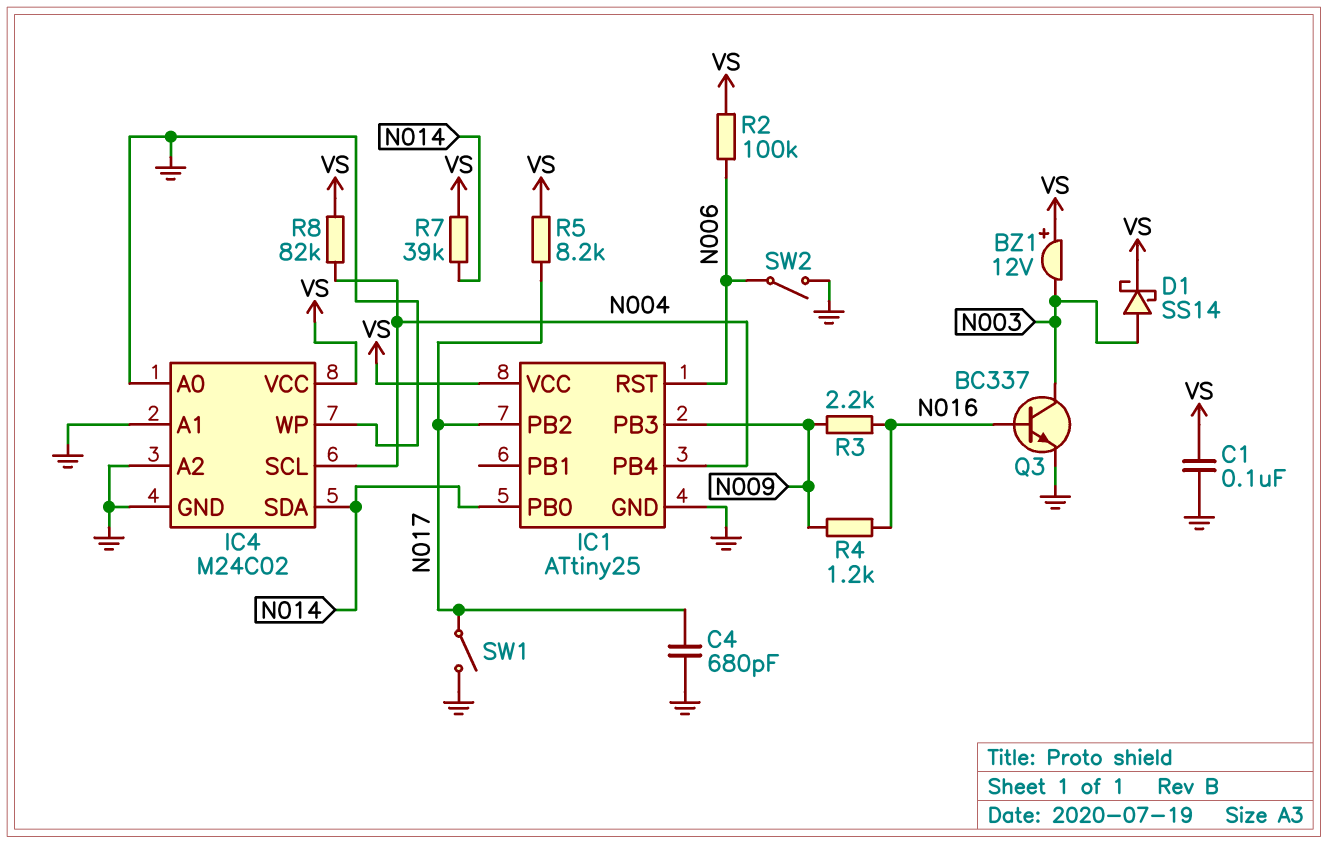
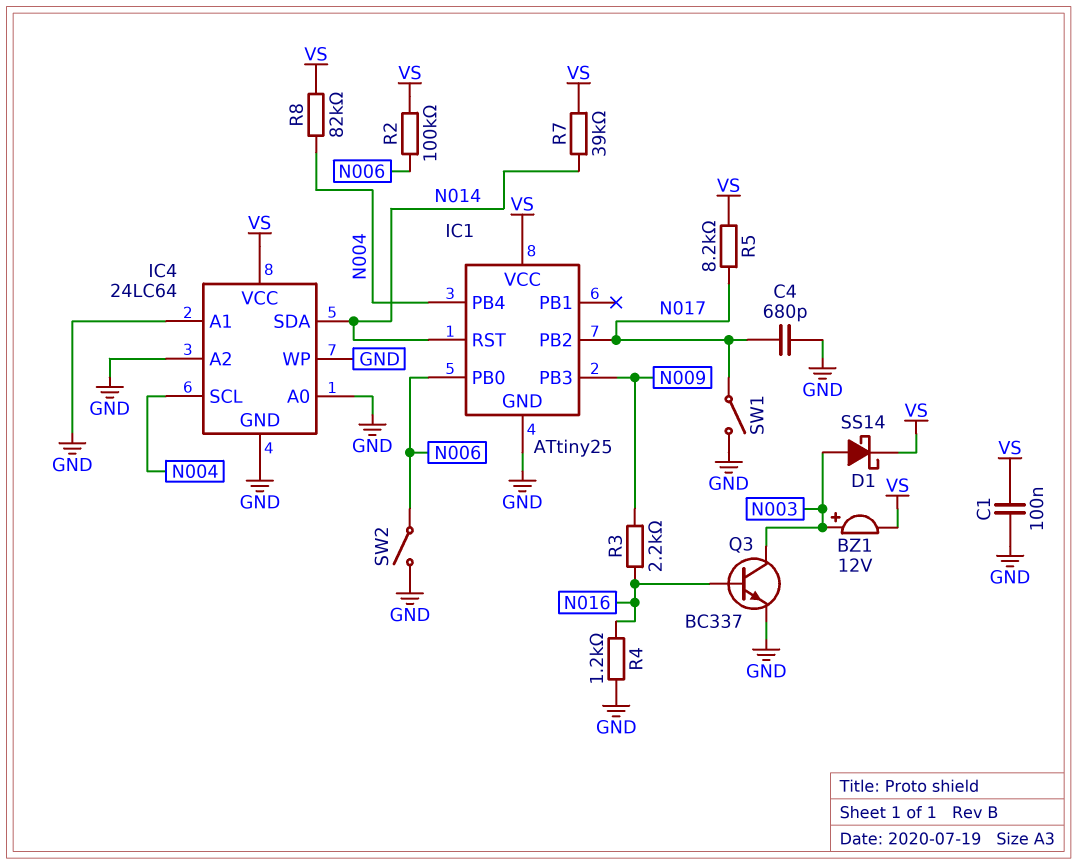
BZ1: buzzer 12V (plus VS, minus N003) -> buzzer 12V (plus N003, minus VS)
IC1 pin PB0: N014 -> N006
IC1 pin RST: N006 -> N014
IC4: M24C02 -> 24LC64
R4: 1.2k (N009, N016) -> 1.2k (GND, N016)

